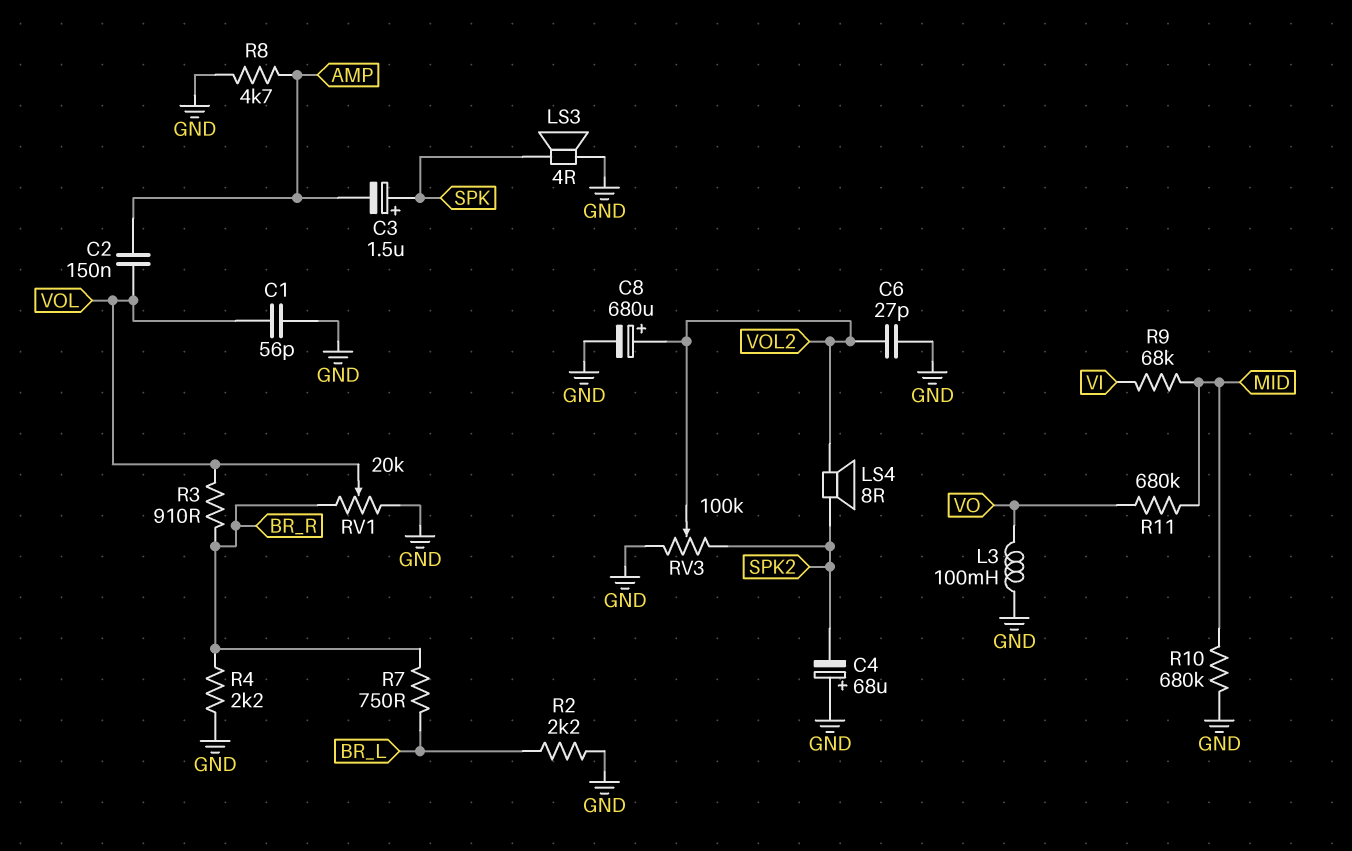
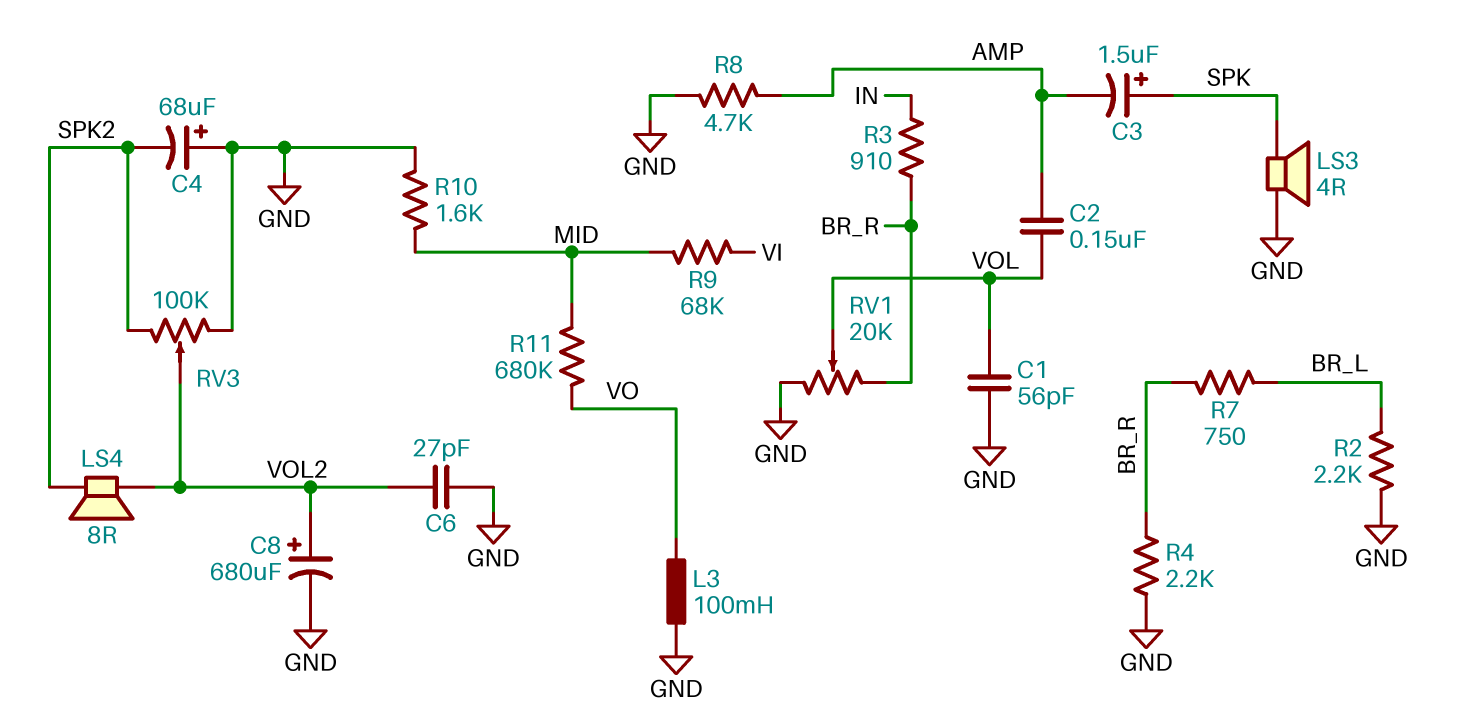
R3: 910 (BR_R, VOL) -> 910 (BR_R, IN)
R10: 680k (GND, MID) -> 1.6k (GND, MID)

